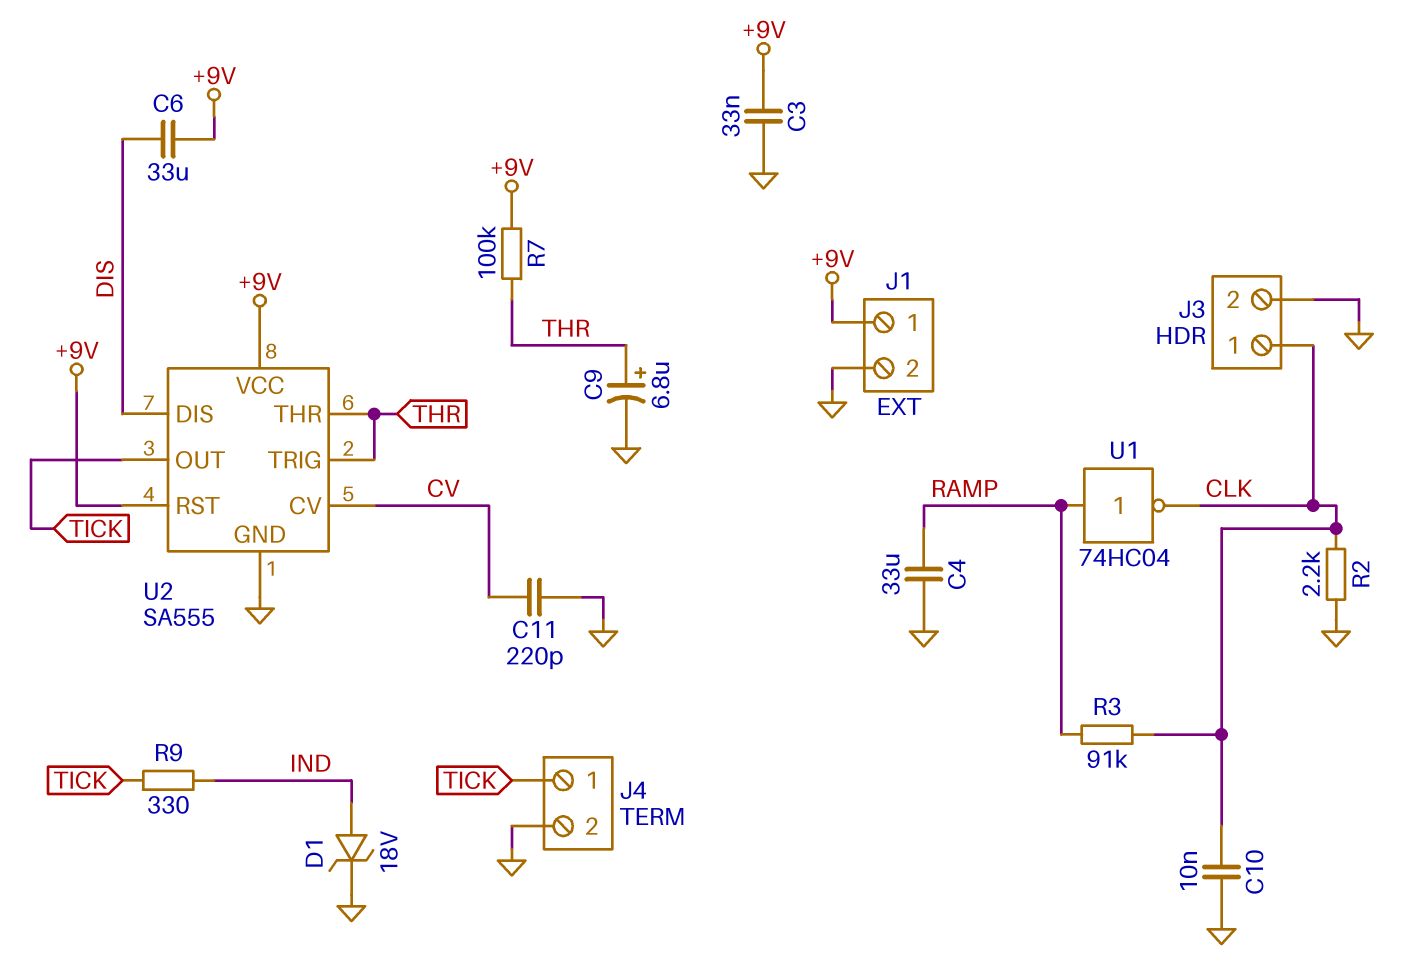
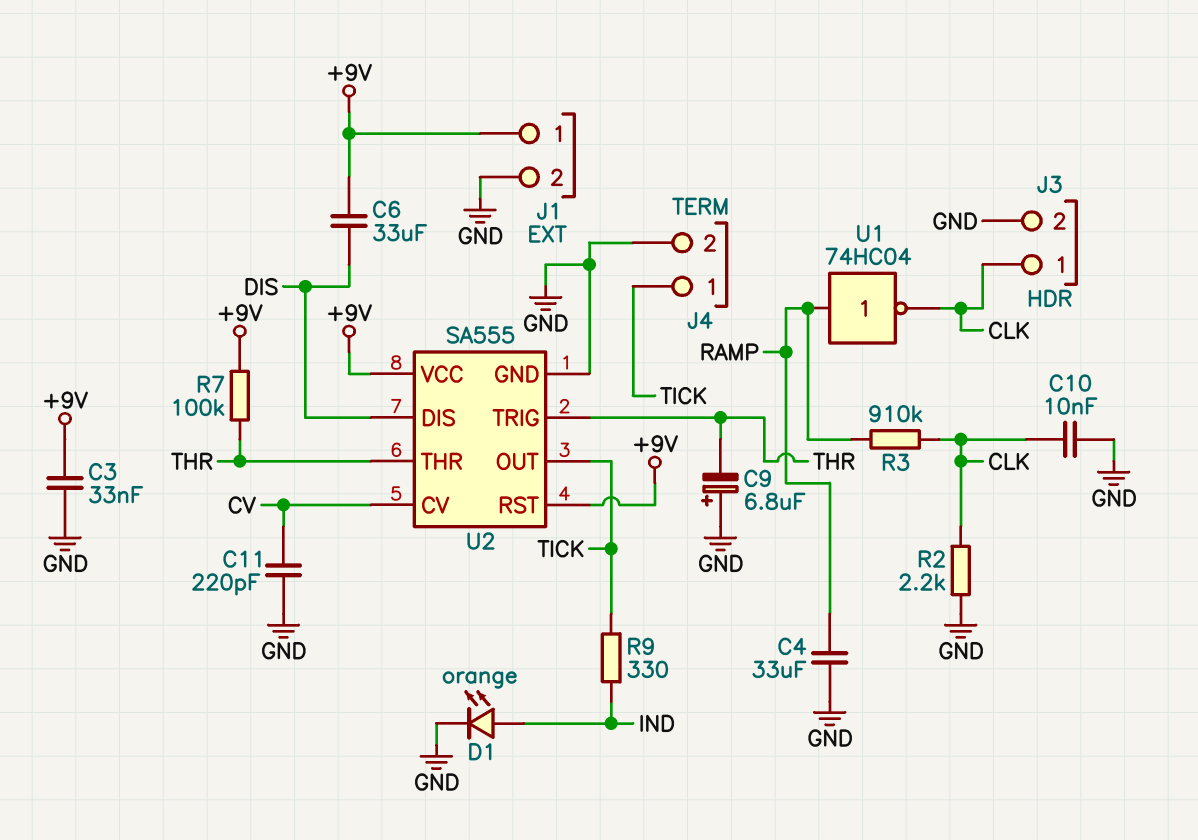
C9: 6.8uF (plus THR, minus GND) -> 6.8uF (plus GND, minus THR)
D1: zener 18V (A IND, K GND) -> LED orange (A IND, K GND)
R3: 91k (CLK, RAMP) -> 910k (CLK, RAMP)

